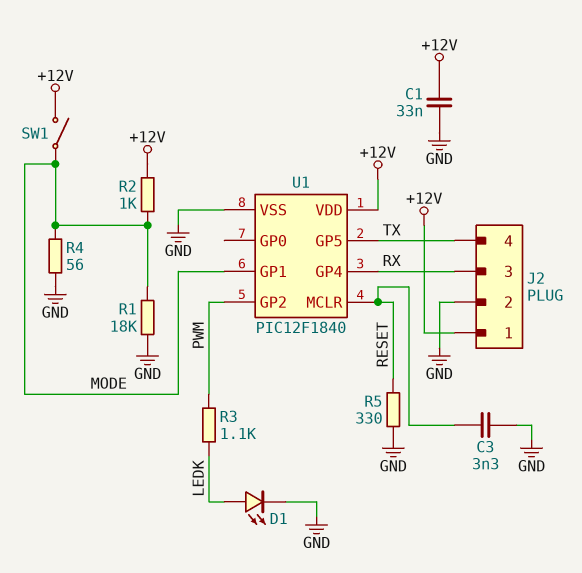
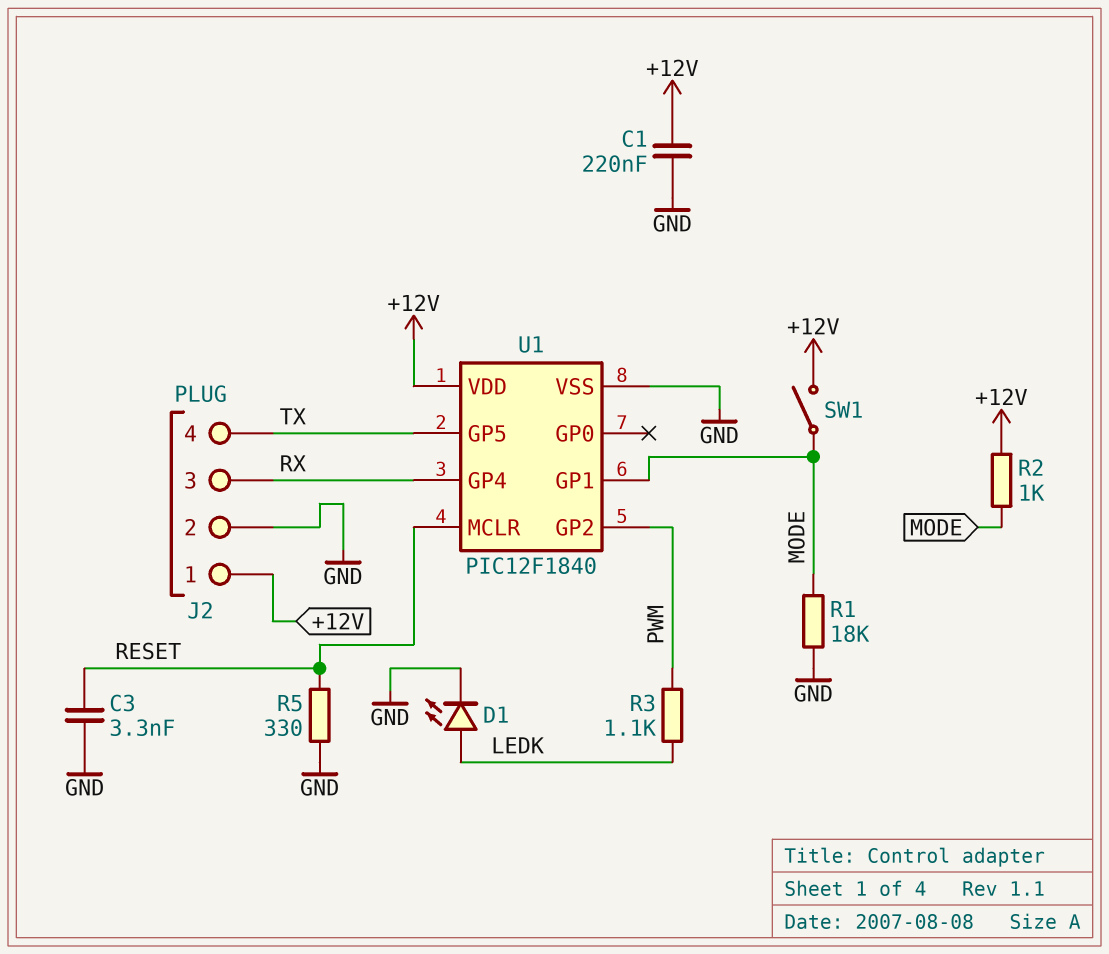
C1: 33nF (+12V, GND) -> 220nF (+12V, GND)
R4: 56 (GND, MODE) -> none

